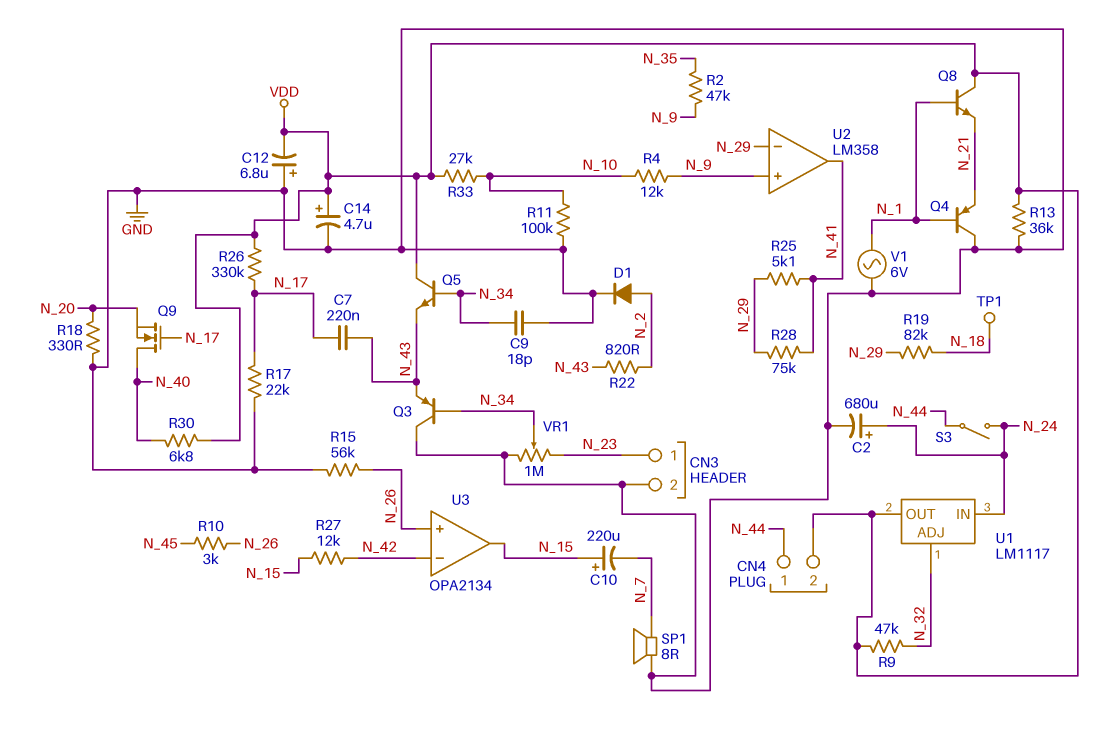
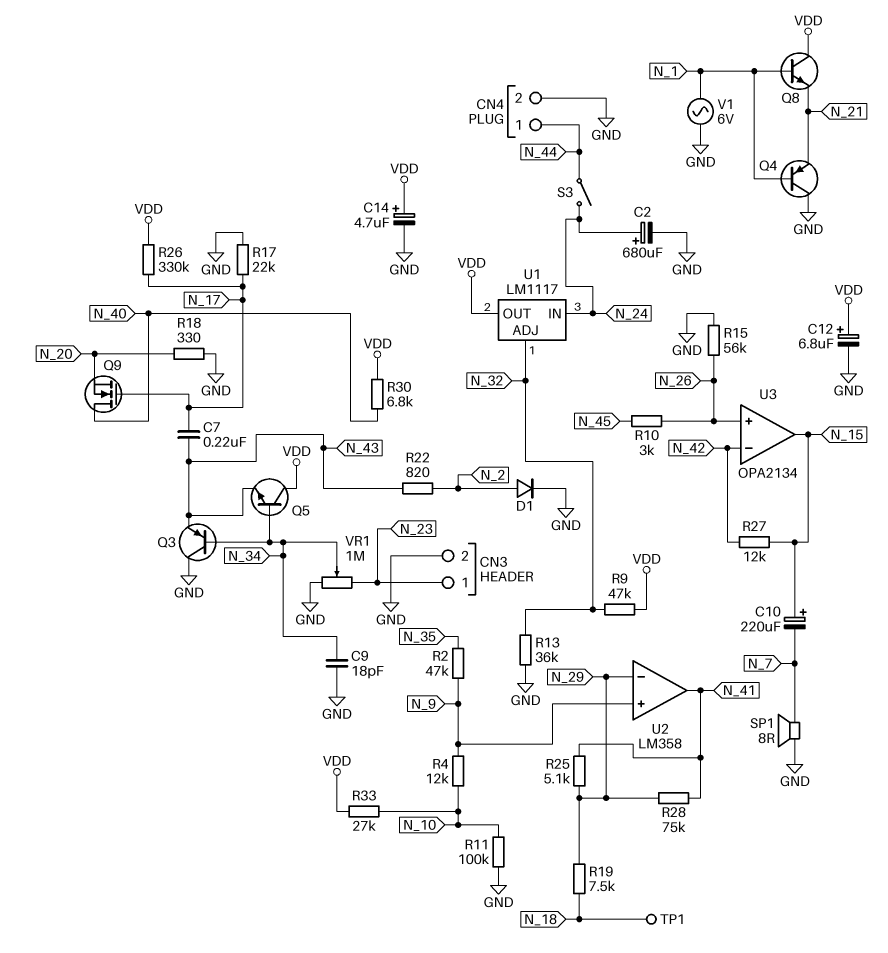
C12: 6.8uF (plus GND, minus VDD) -> 6.8uF (plus VDD, minus GND)
CN4 pin 2: VDD -> GND
R13: 36k (GND, VDD) -> 36k (GND, N_32)
R19: 82k (N_18, N_29) -> 7.5k (N_18, N_29)

